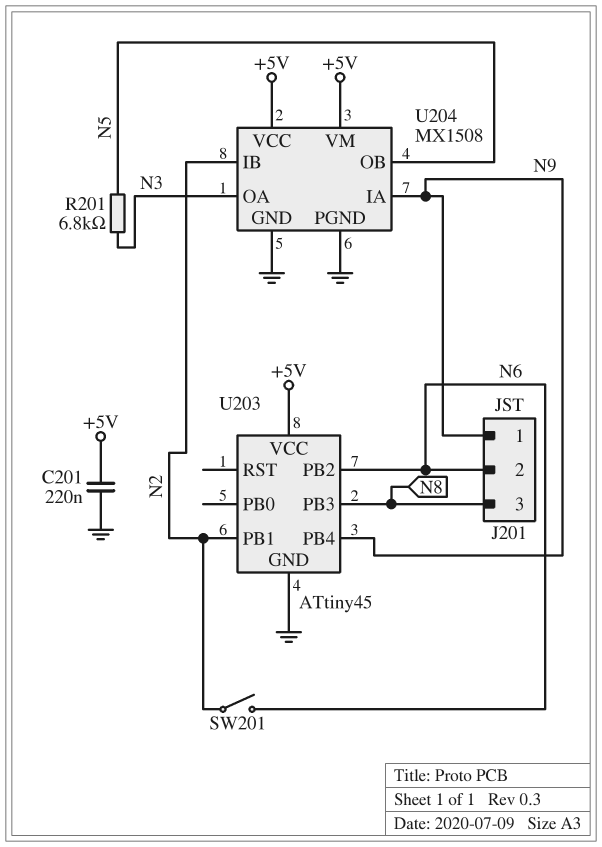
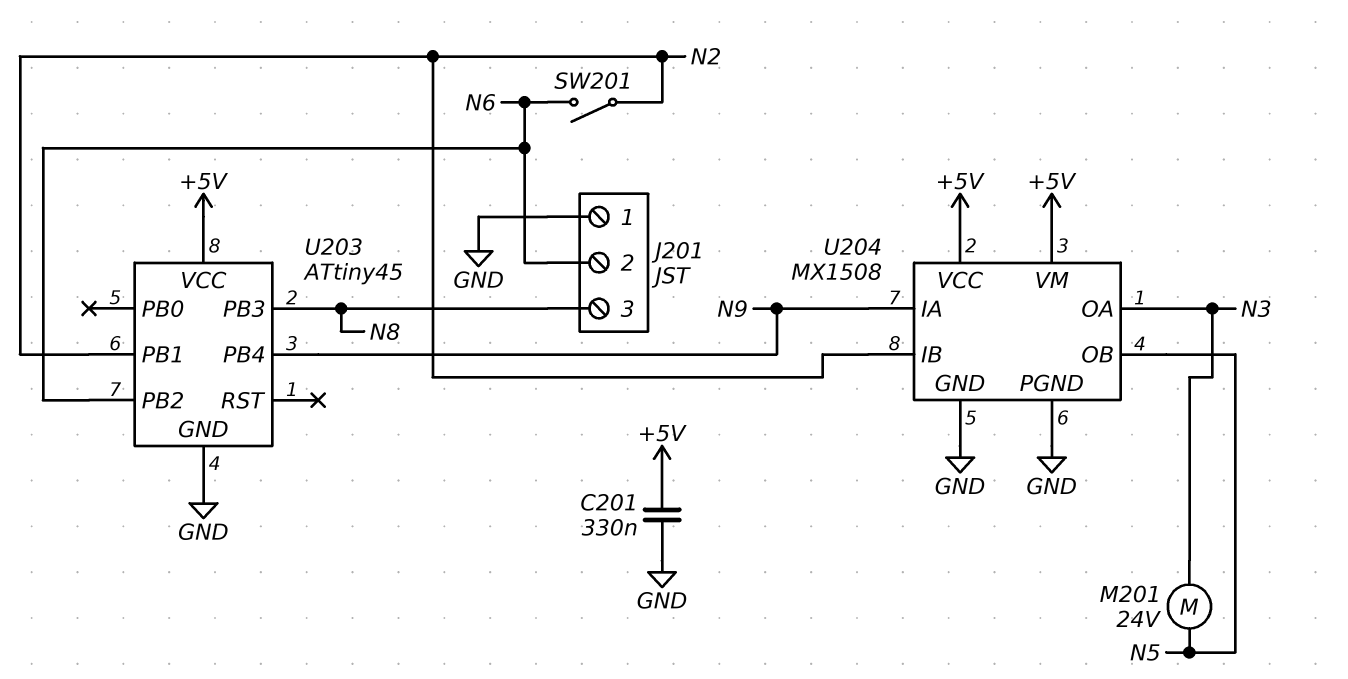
C201: 220nF (+5V, GND) -> 330nF (+5V, GND)
J201 pin 1: N9 -> GND
M201: none -> motor 24V (N3, N5)
R201: 6.8k (N3, N5) -> none

